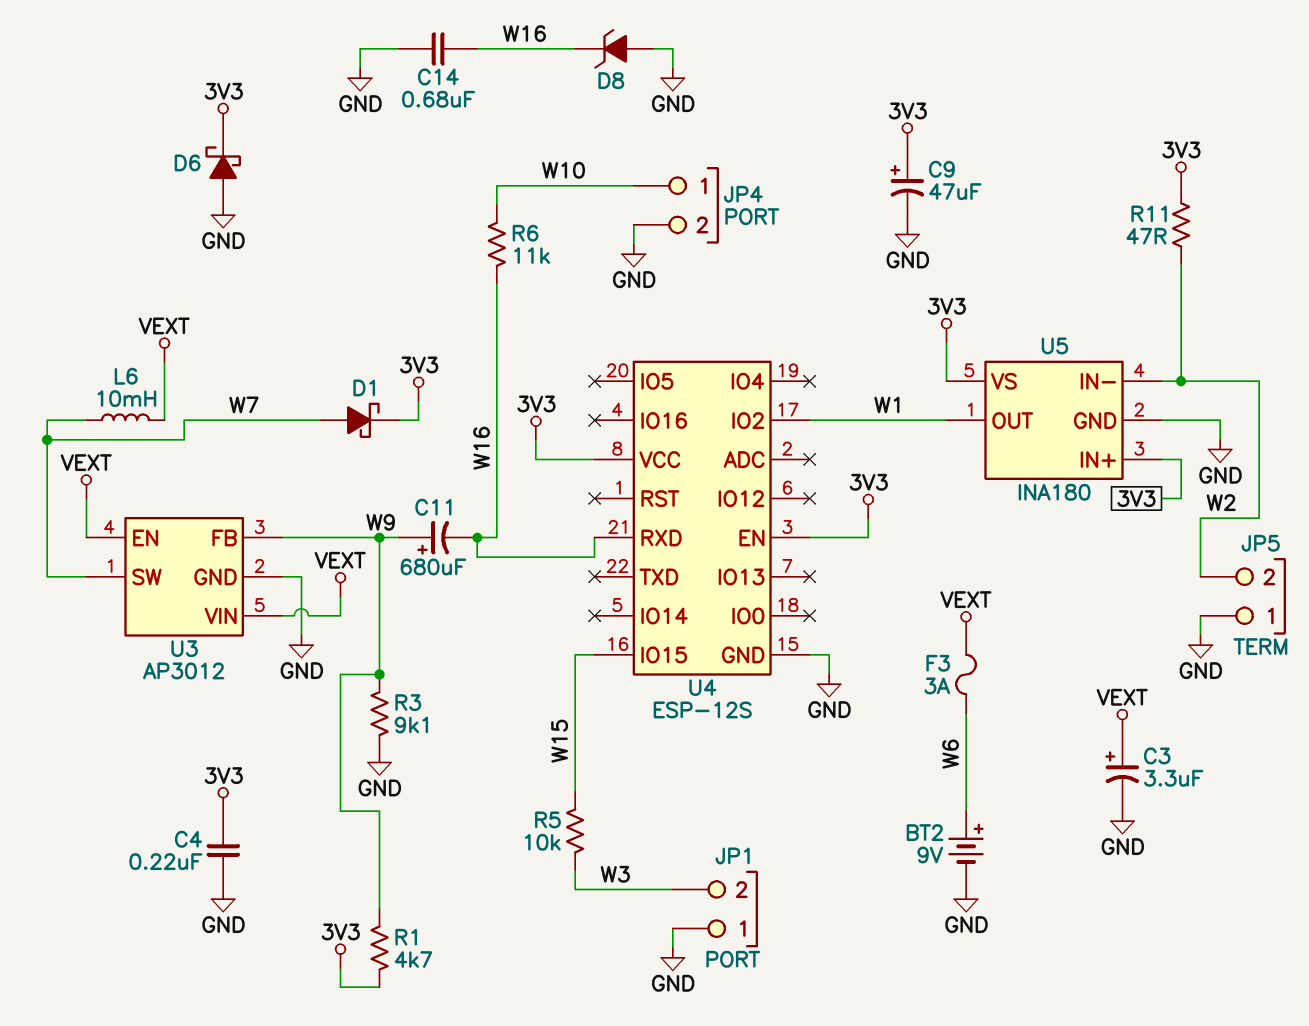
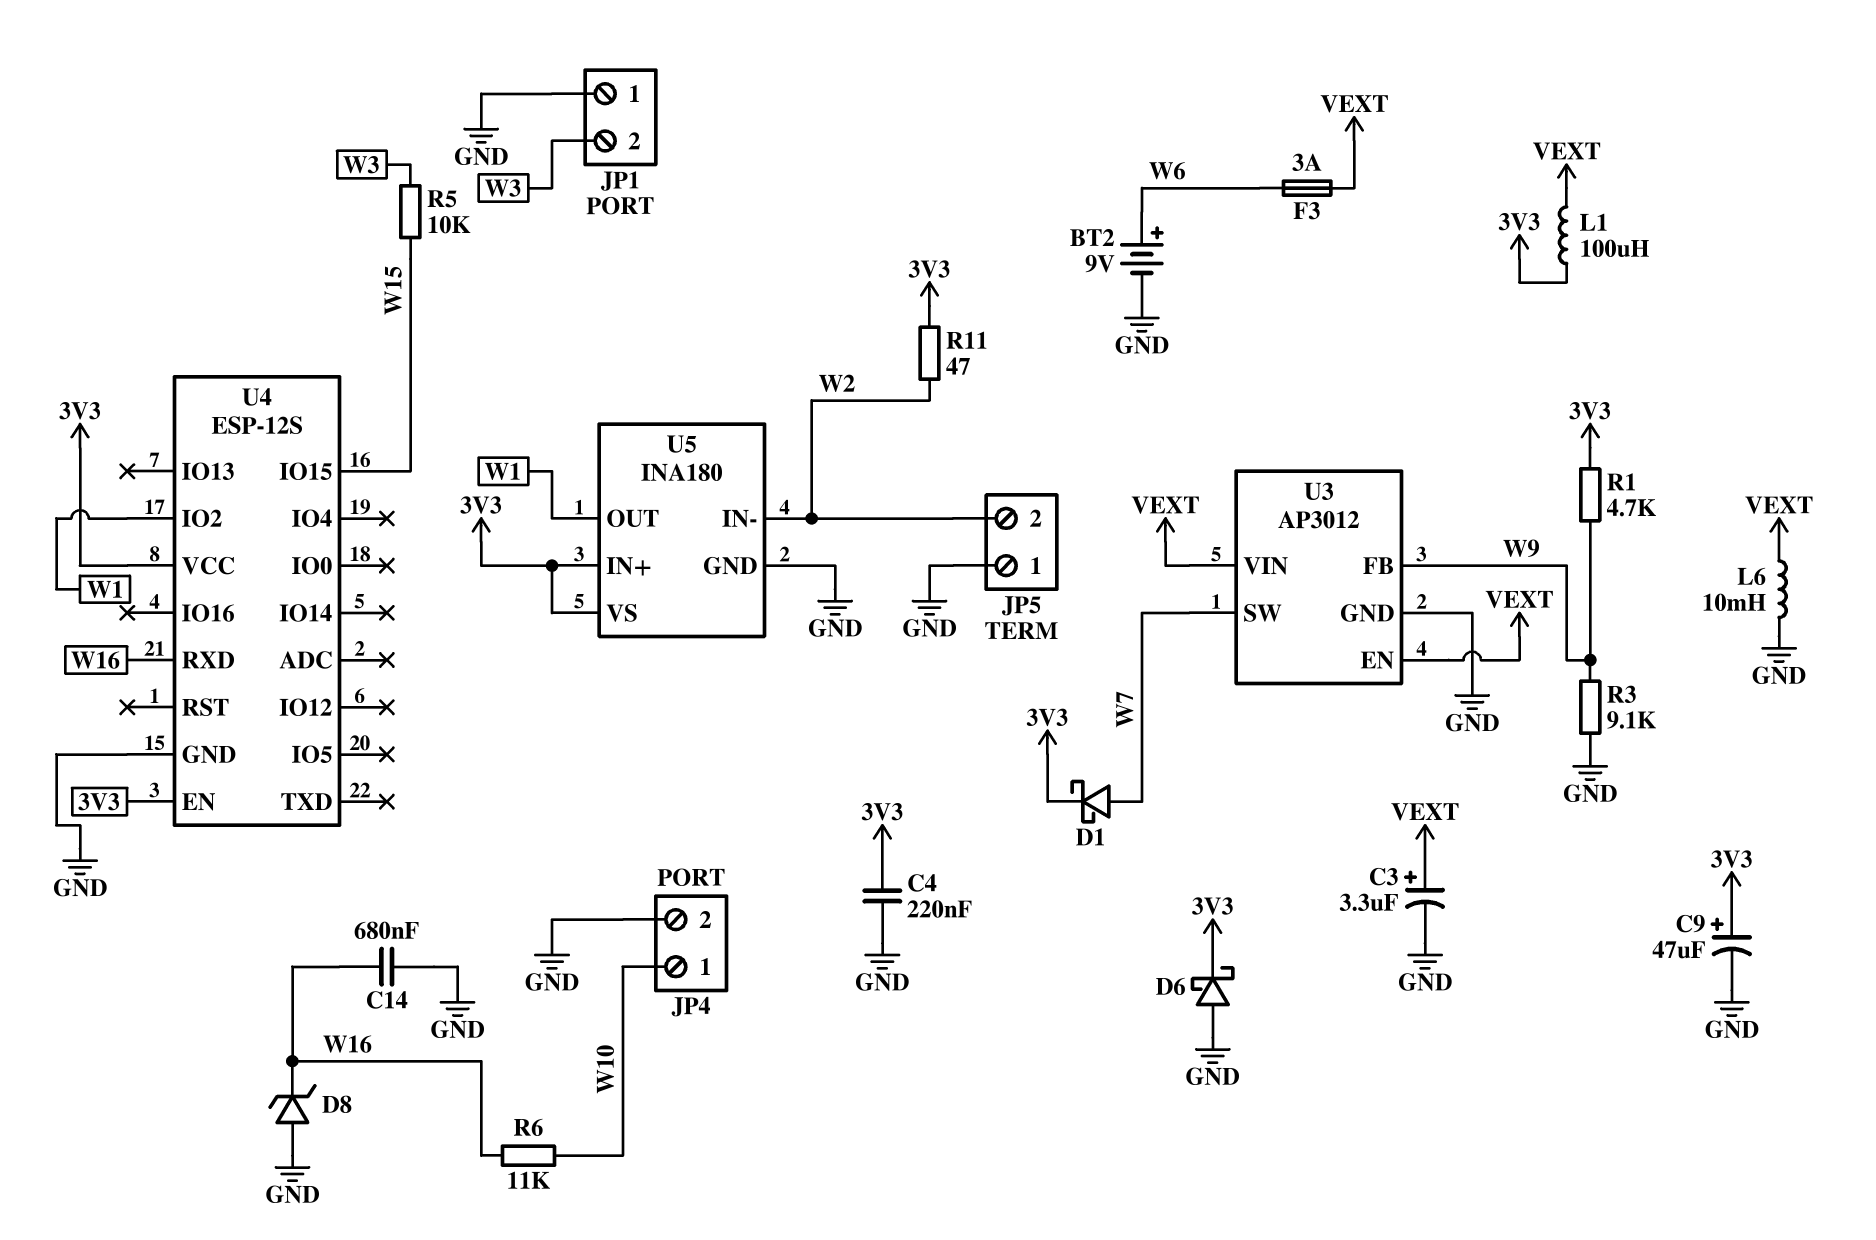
C11: 680uF (plus W9, minus W16) -> none
L1: none -> 100uH (3V3, VEXT)
L6: 10mH (VEXT, W7) -> 10mH (GND, VEXT)

